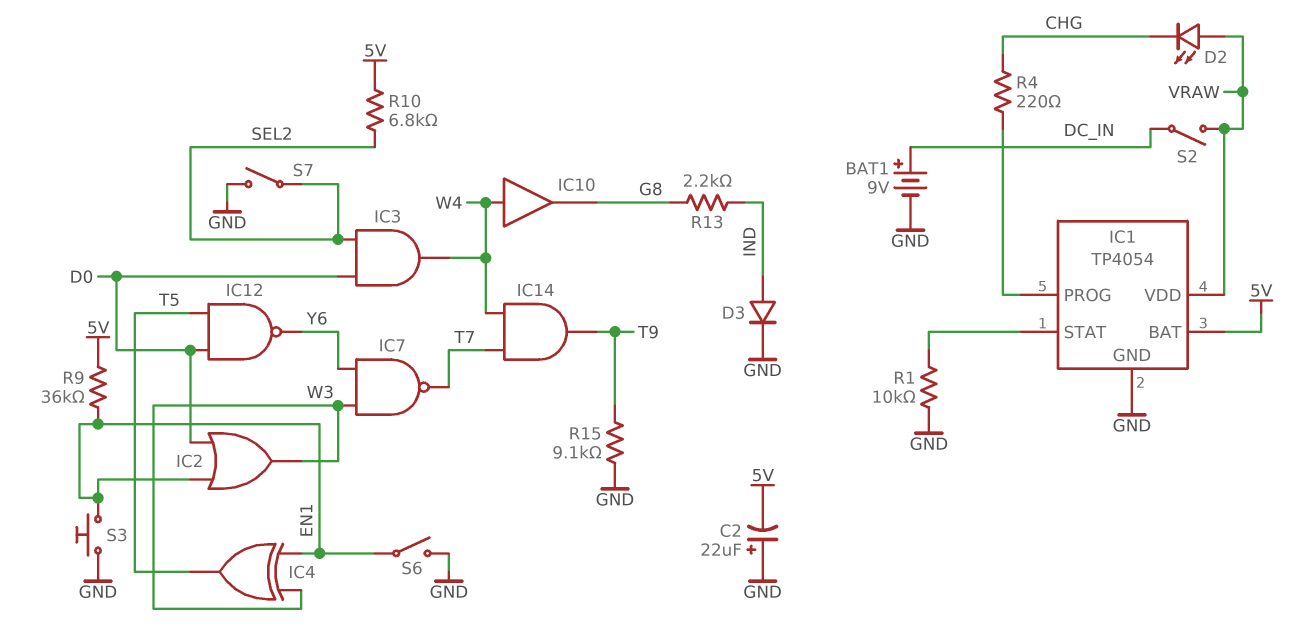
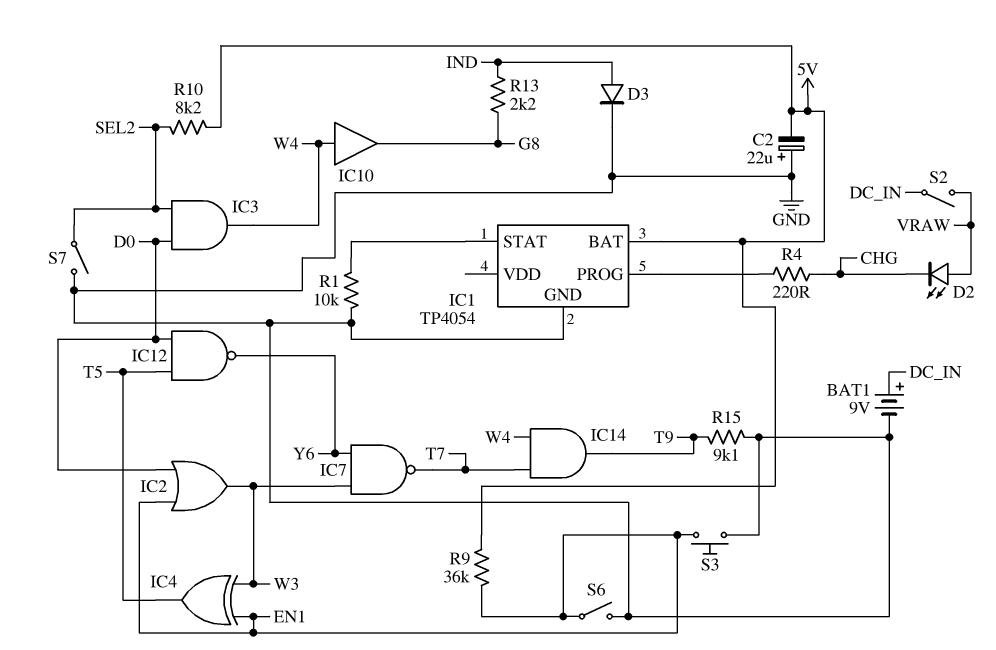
IC1 pin VDD: VRAW -> none
R10: 6.8k (5V, SEL2) -> 8.2k (5V, SEL2)

